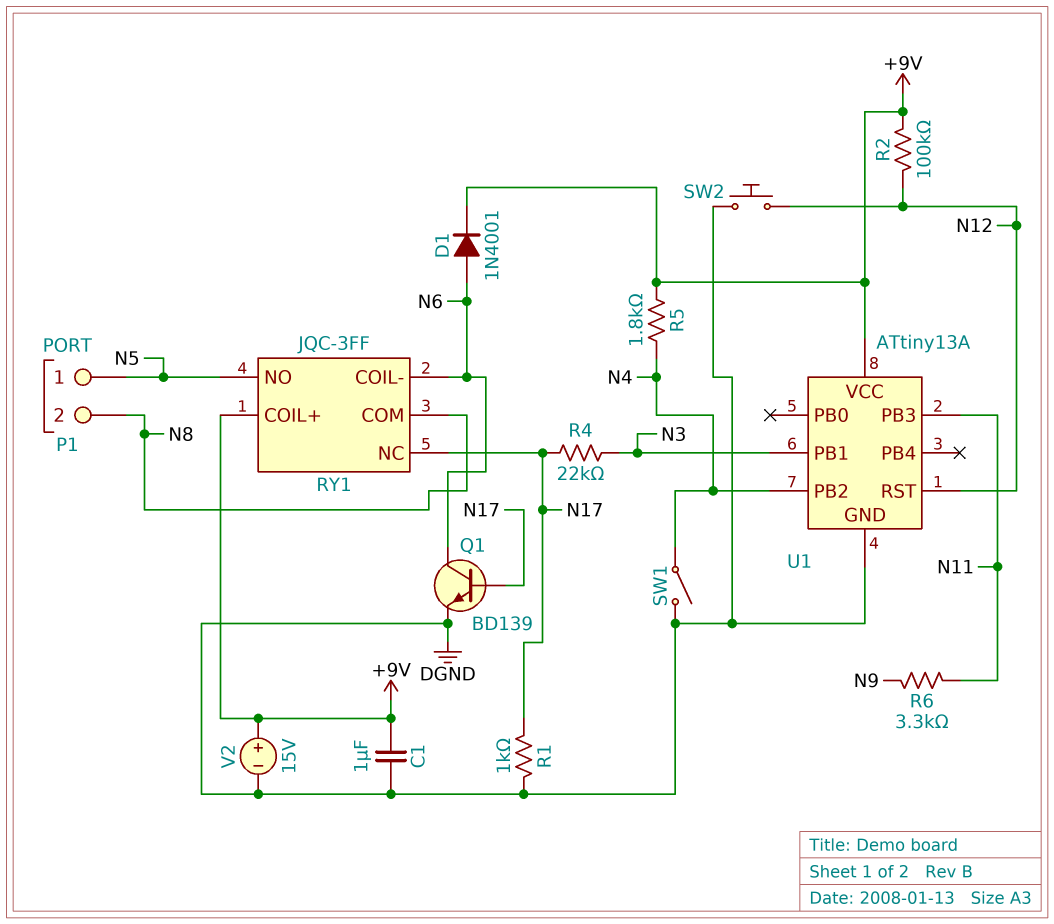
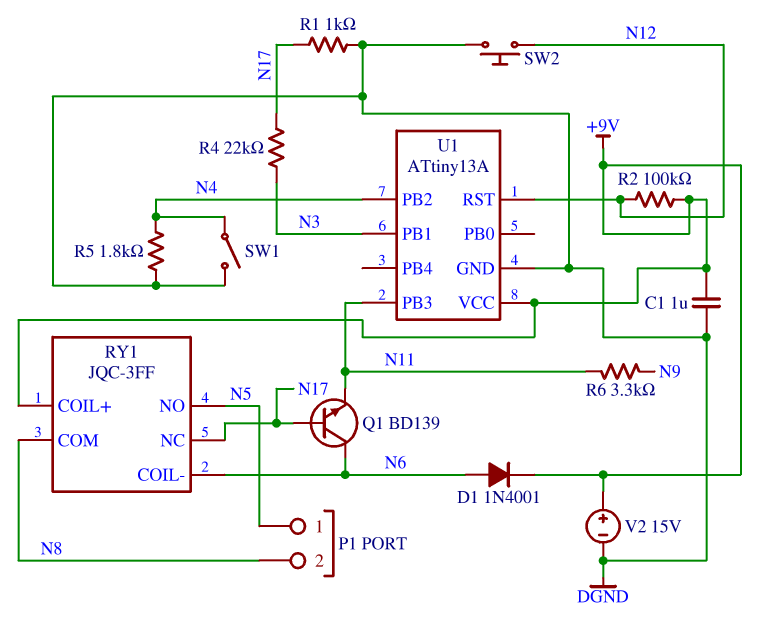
Q1: NPN BD139 (B N17, C N6, E DGND) -> NPN BD139 (B N17, C N6, E N11)
R5: 1.8k (+9V, N4) -> 1.8k (DGND, N4)

